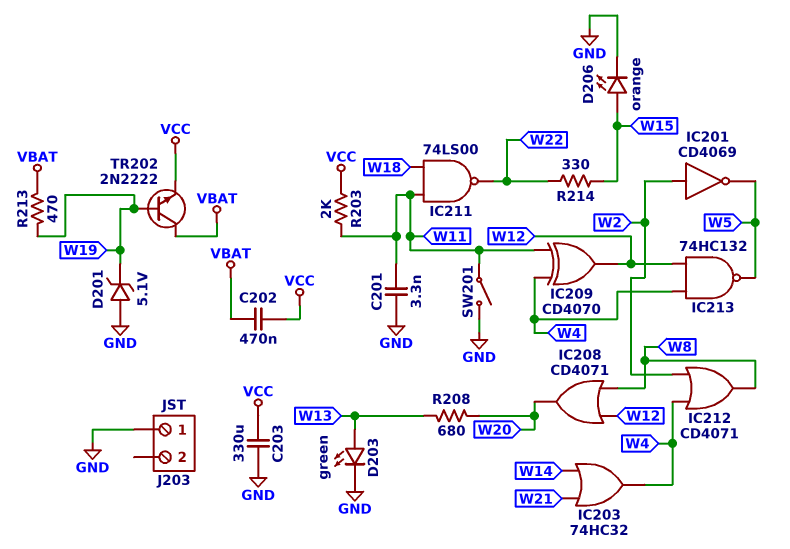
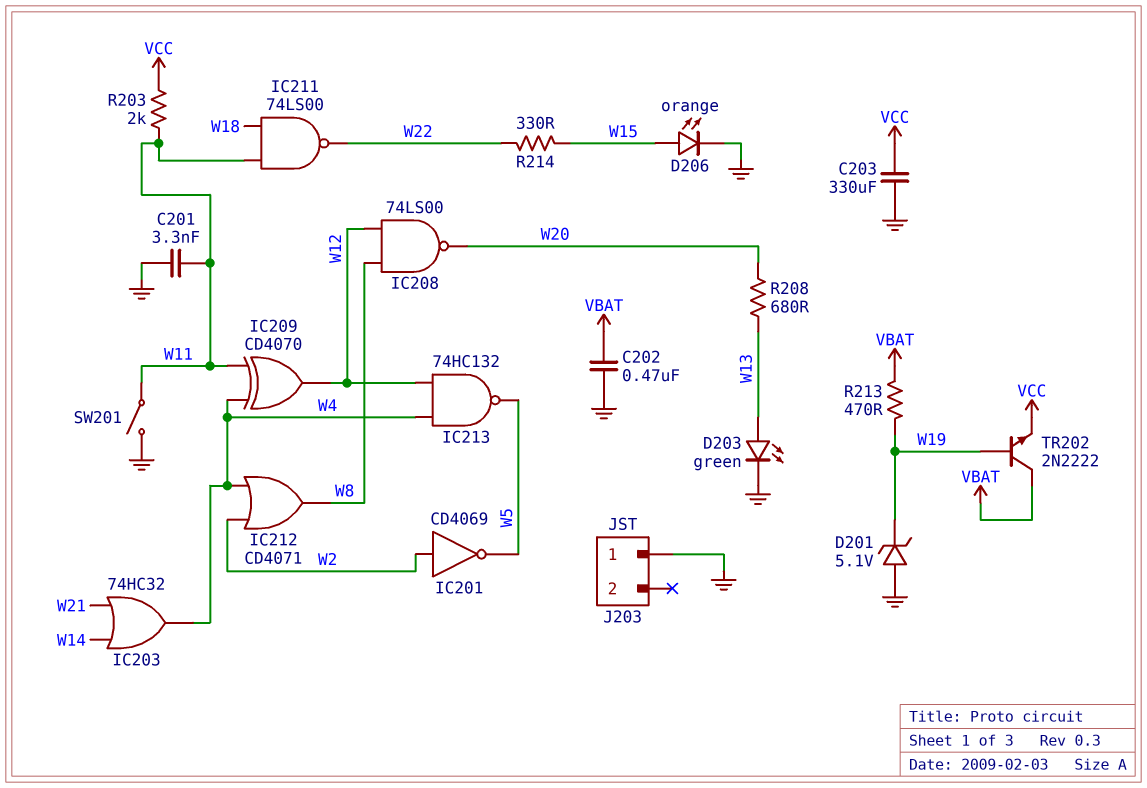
C202: 470nF (VBAT, VCC) -> 470nF (GND, VBAT)
IC208: OR CD4071 (in W8, in W12, out W20) -> NAND 74LS00 (in W8, in W12, out W20)

